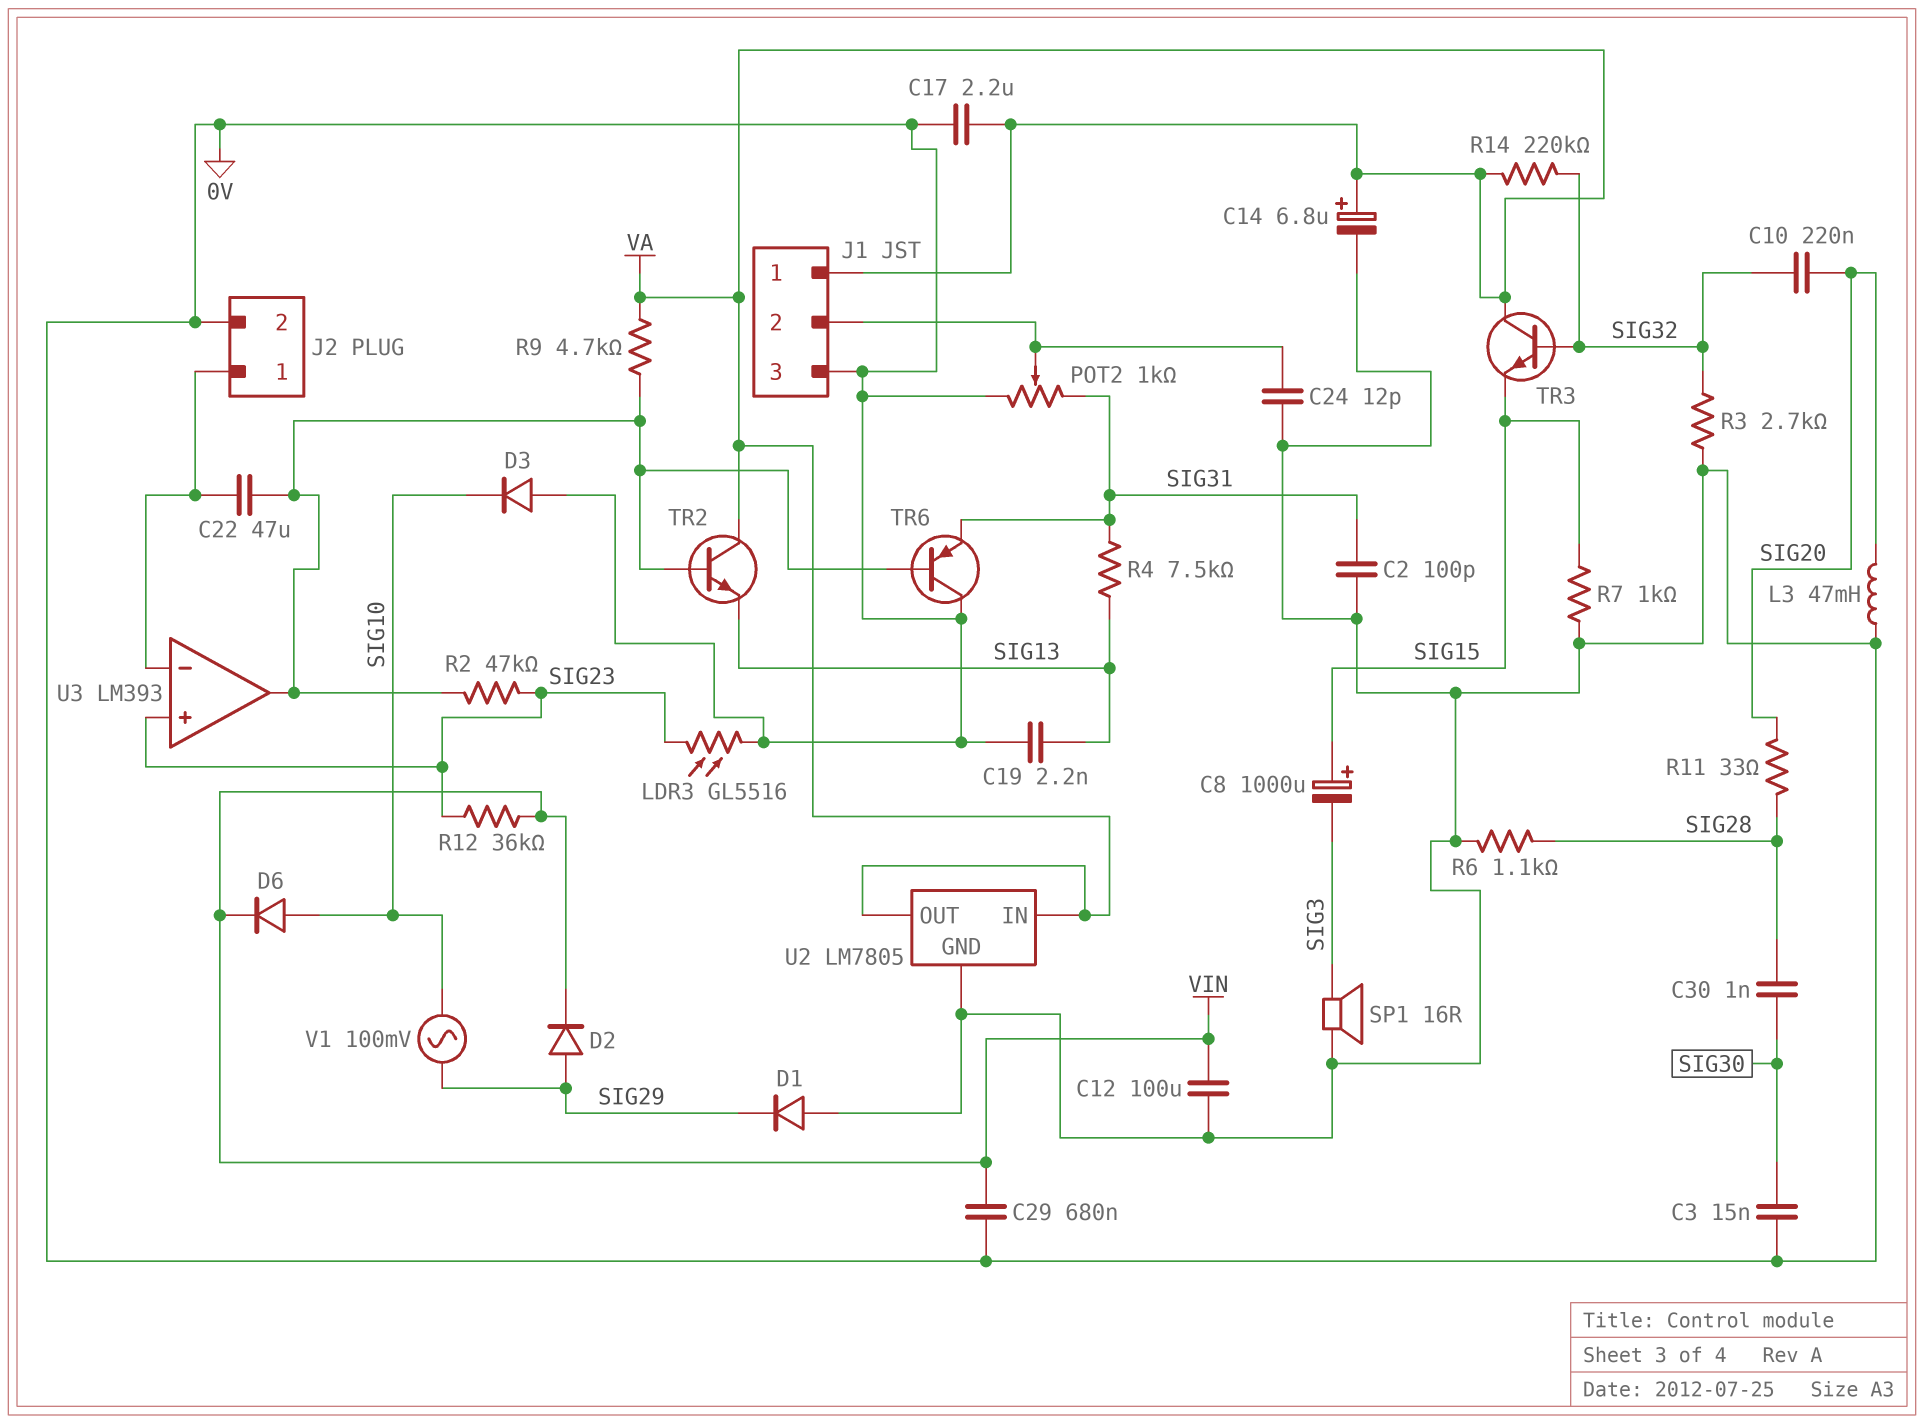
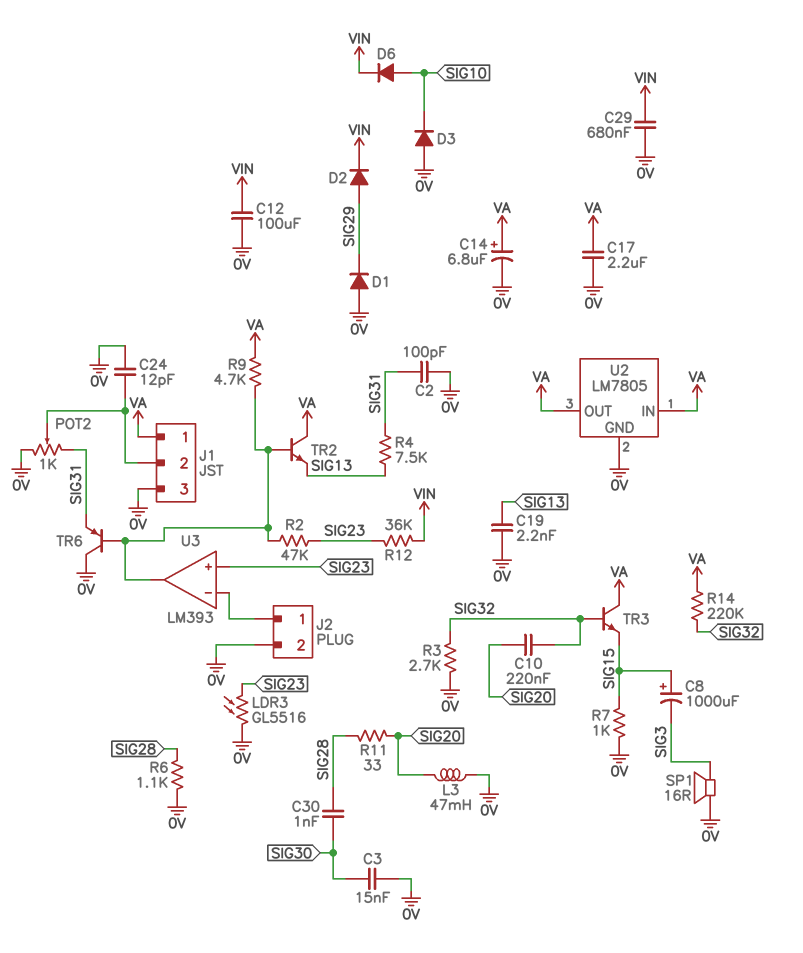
C22: 47uF (J2/1, U3/out) -> none
V1: AC 100mV (SIG10, SIG29) -> none

